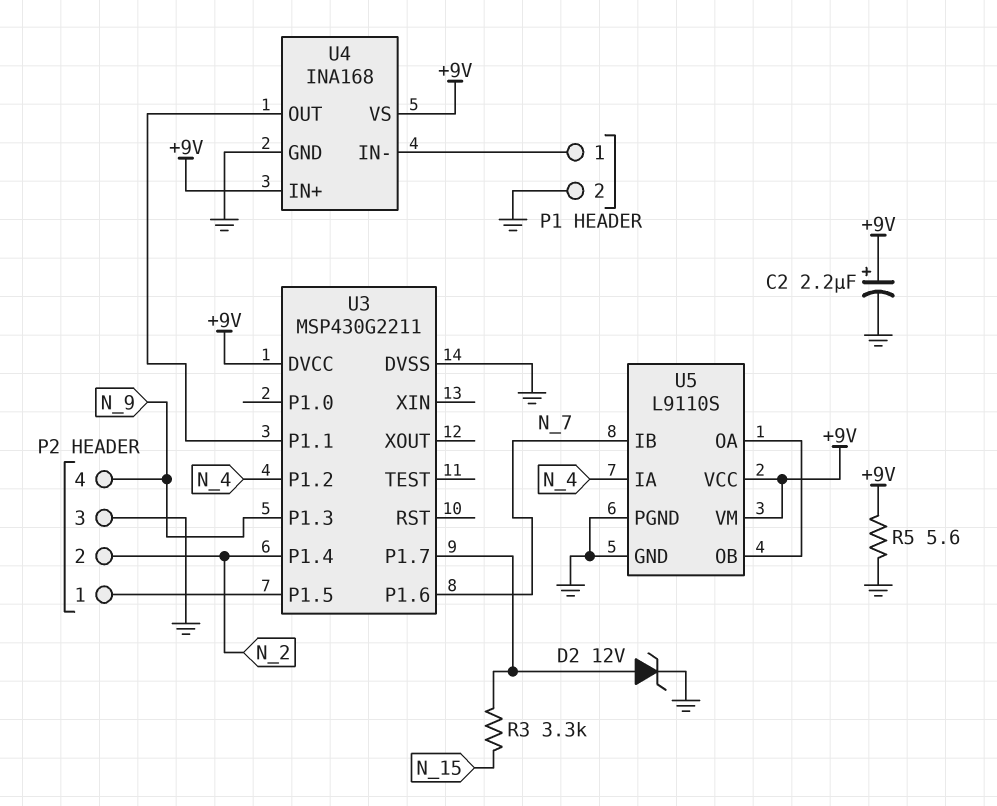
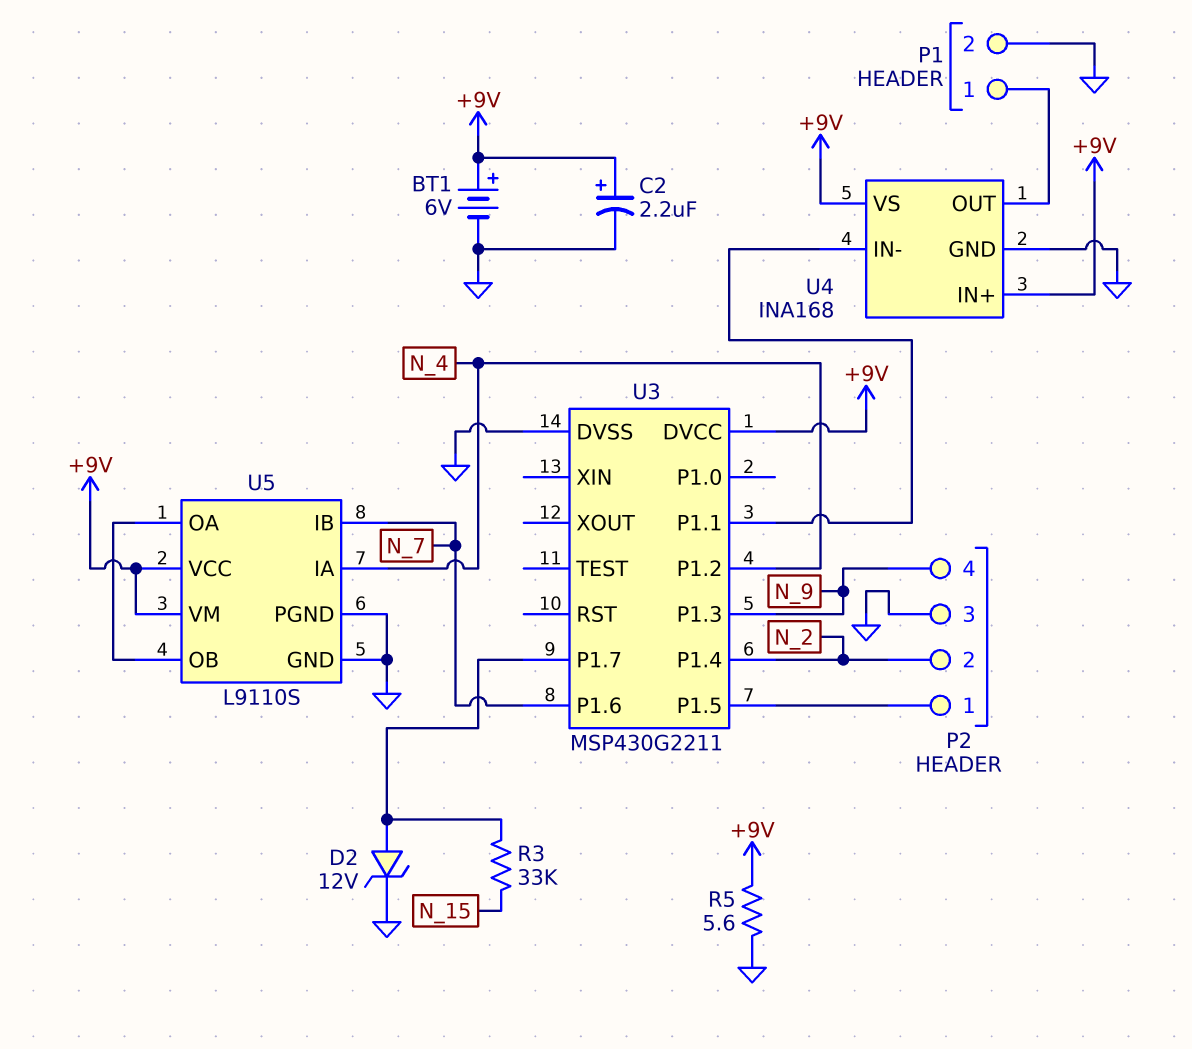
BT1: none -> 6V (plus +9V, minus GND)
R3: 3.3k (N_15, U3/P1.7) -> 33k (N_15, U3/P1.7)
U4 pin IN-: P1/1 -> U3/P1.1
U4 pin OUT: U3/P1.1 -> P1/1

